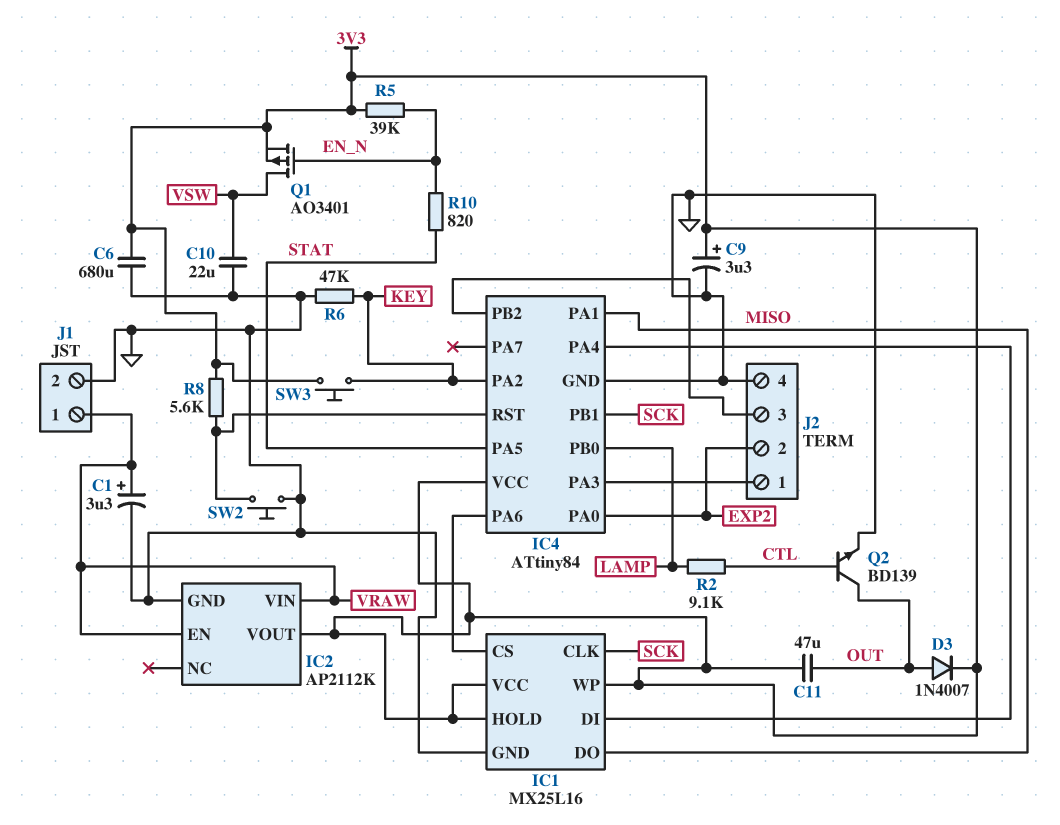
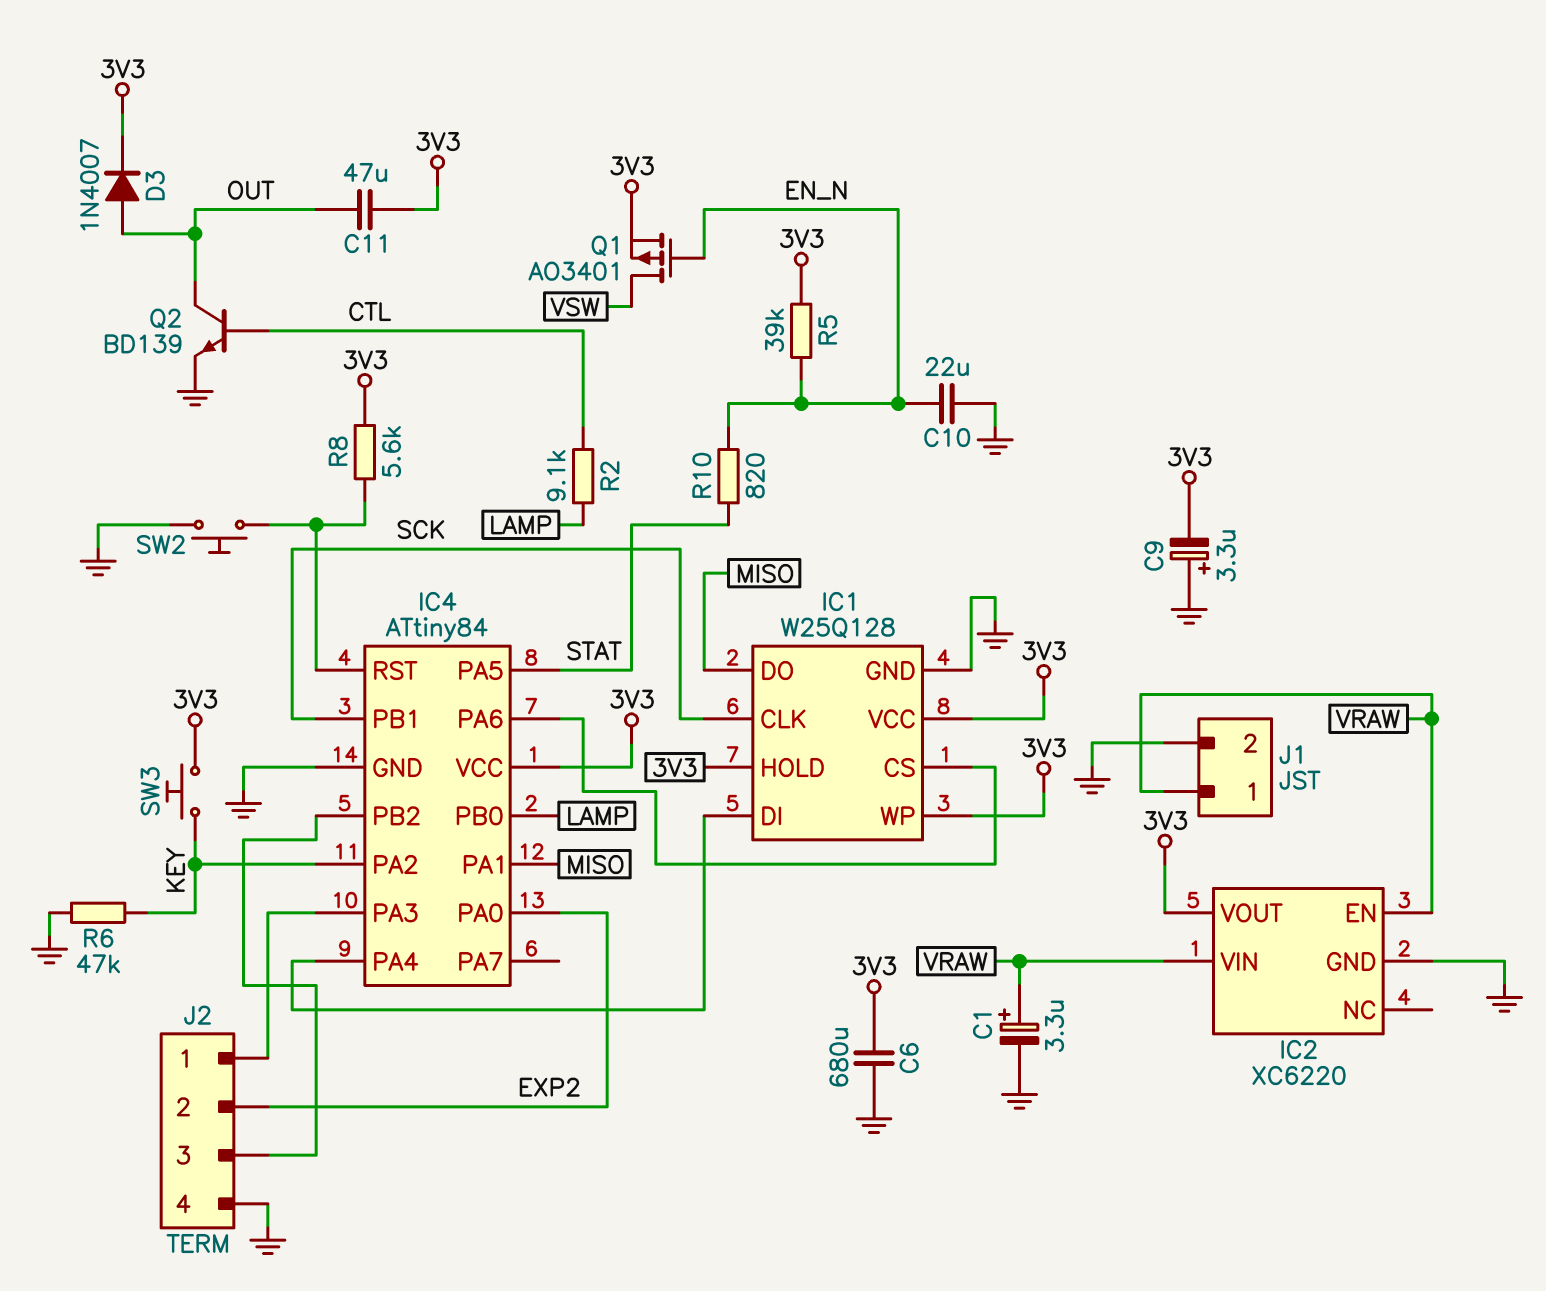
C9: 3.3uF (plus 3V3, minus GND) -> 3.3uF (plus GND, minus 3V3)
C10: 22uF (GND, VSW) -> 22uF (EN_N, GND)
IC1: MX25L16 -> W25Q128
IC2: AP2112K -> XC6220

